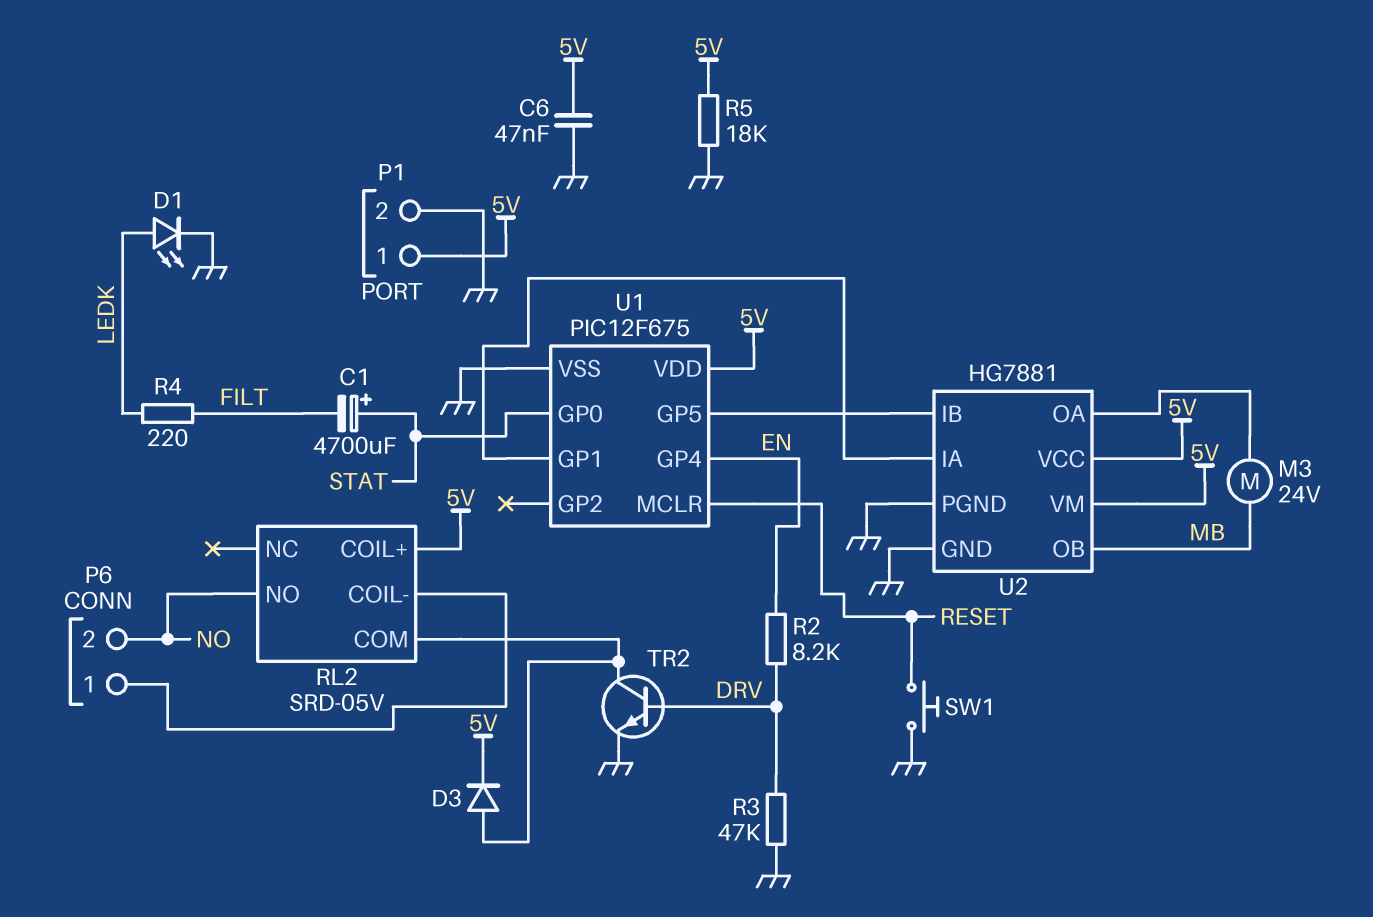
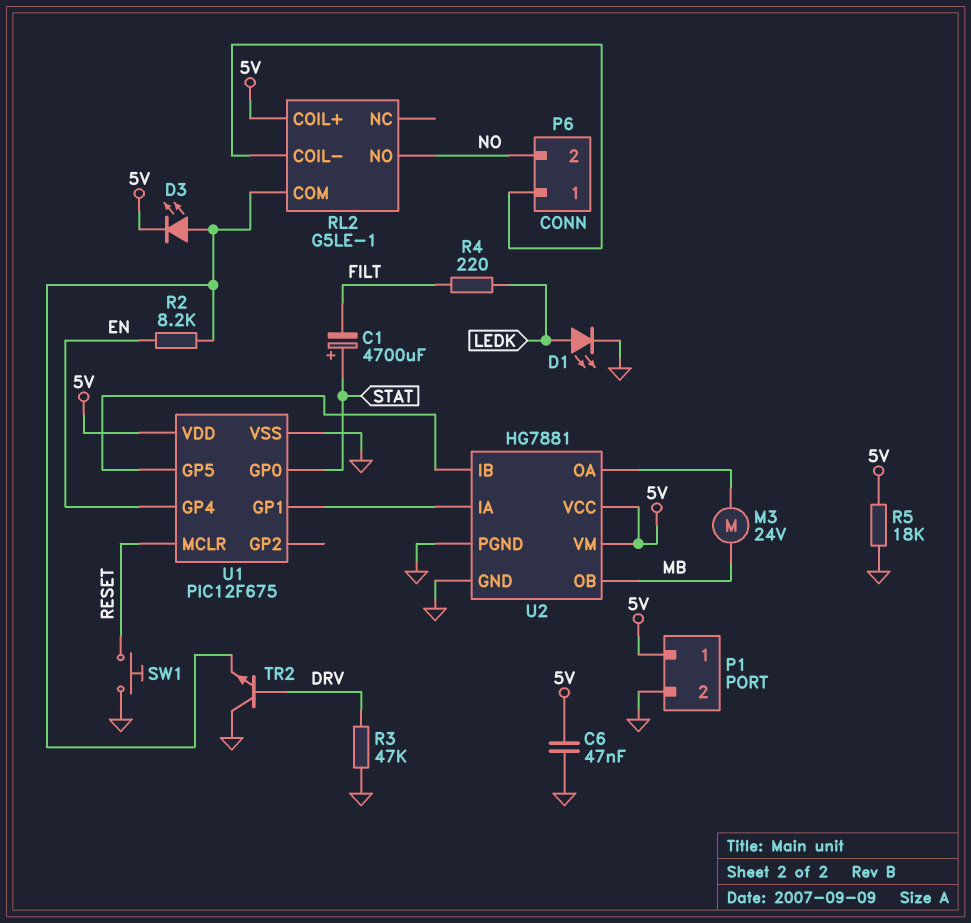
D3: diode (A RL2/COM, K 5V) -> LED (A RL2/COM, K 5V)
R2: 8.2k (DRV, EN) -> 8.2k (EN, RL2/COM)
RL2: SRD-05V -> G5LE-1
TR2: NPN (B DRV, C RL2/COM, E GND) -> NPN (B DRV, C GND, E RL2/COM)

